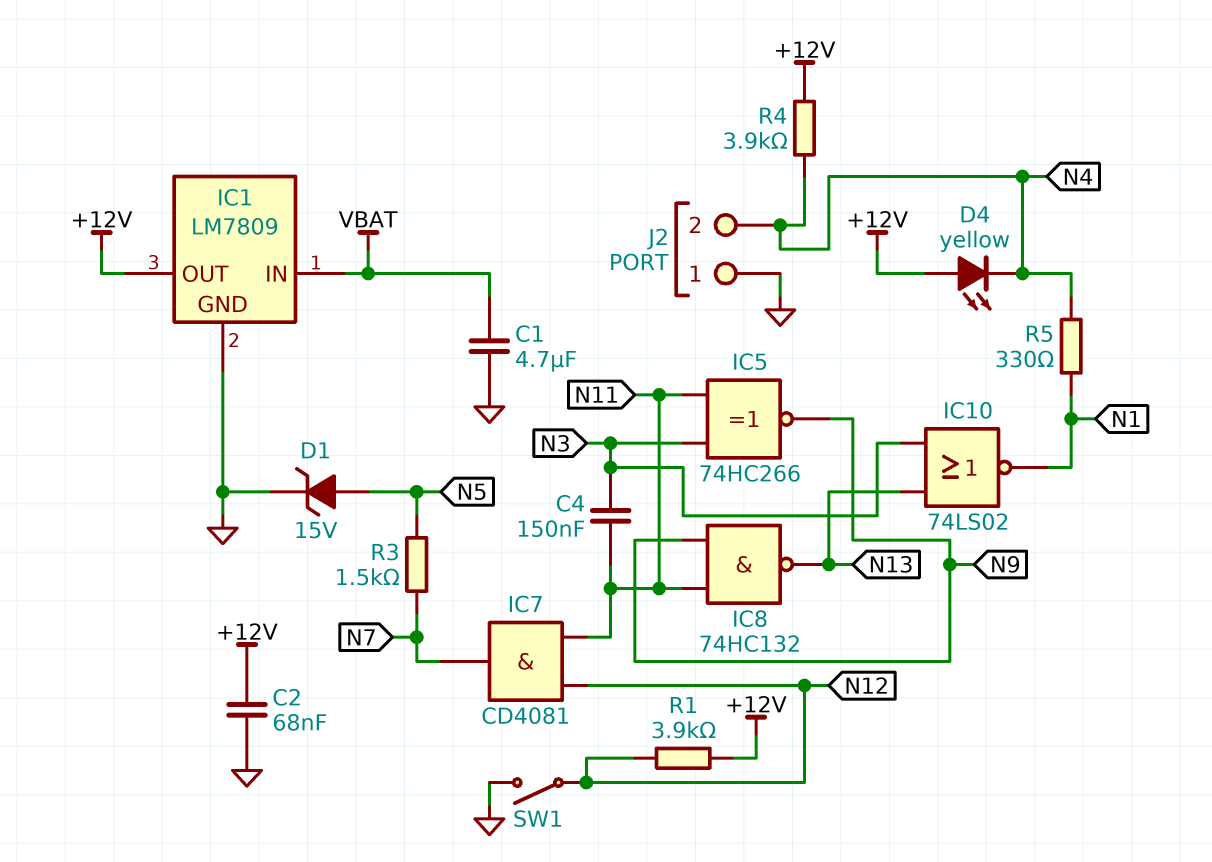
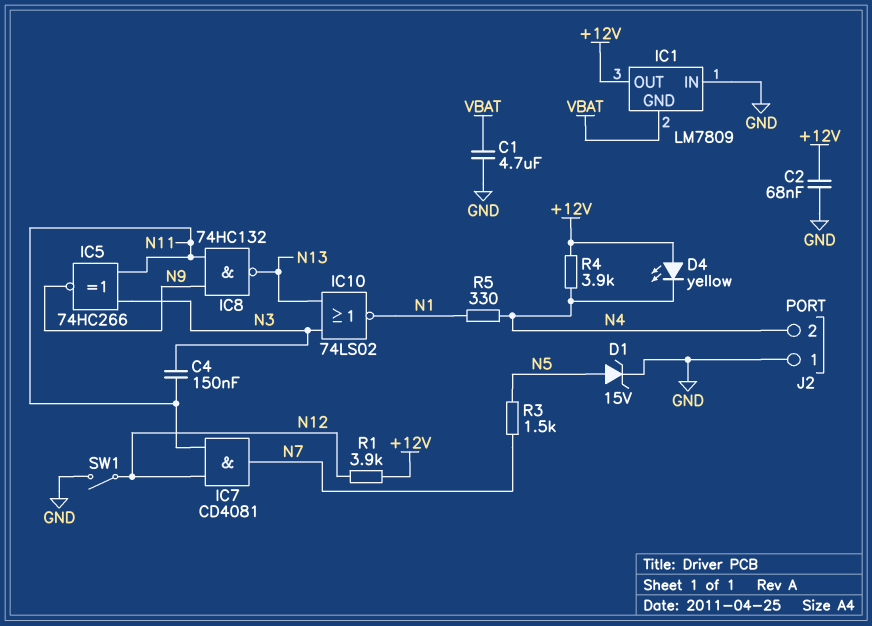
IC1 pin GND: GND -> VBAT
IC1 pin IN: VBAT -> GND

